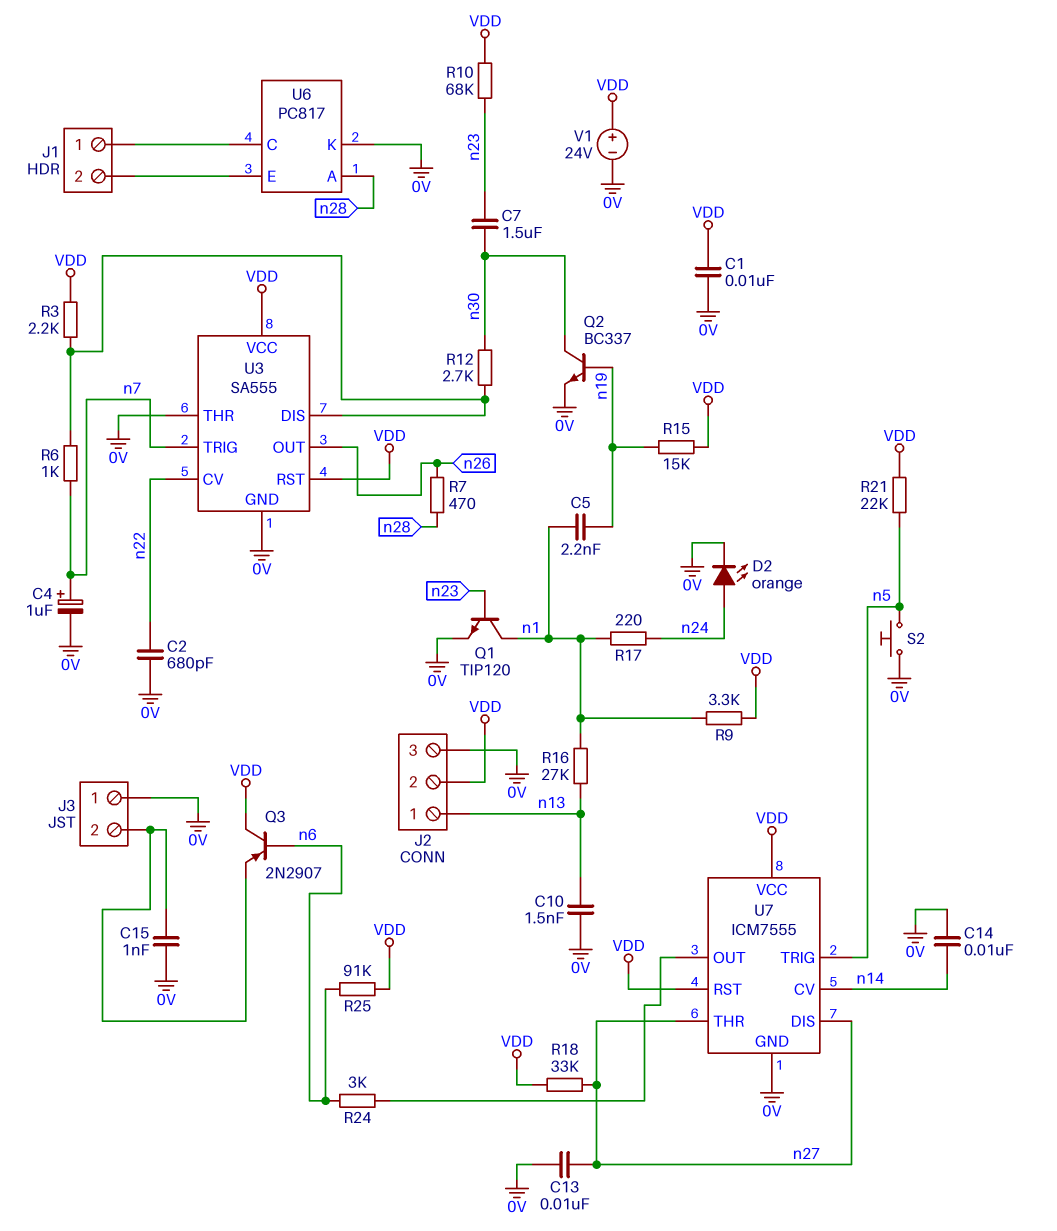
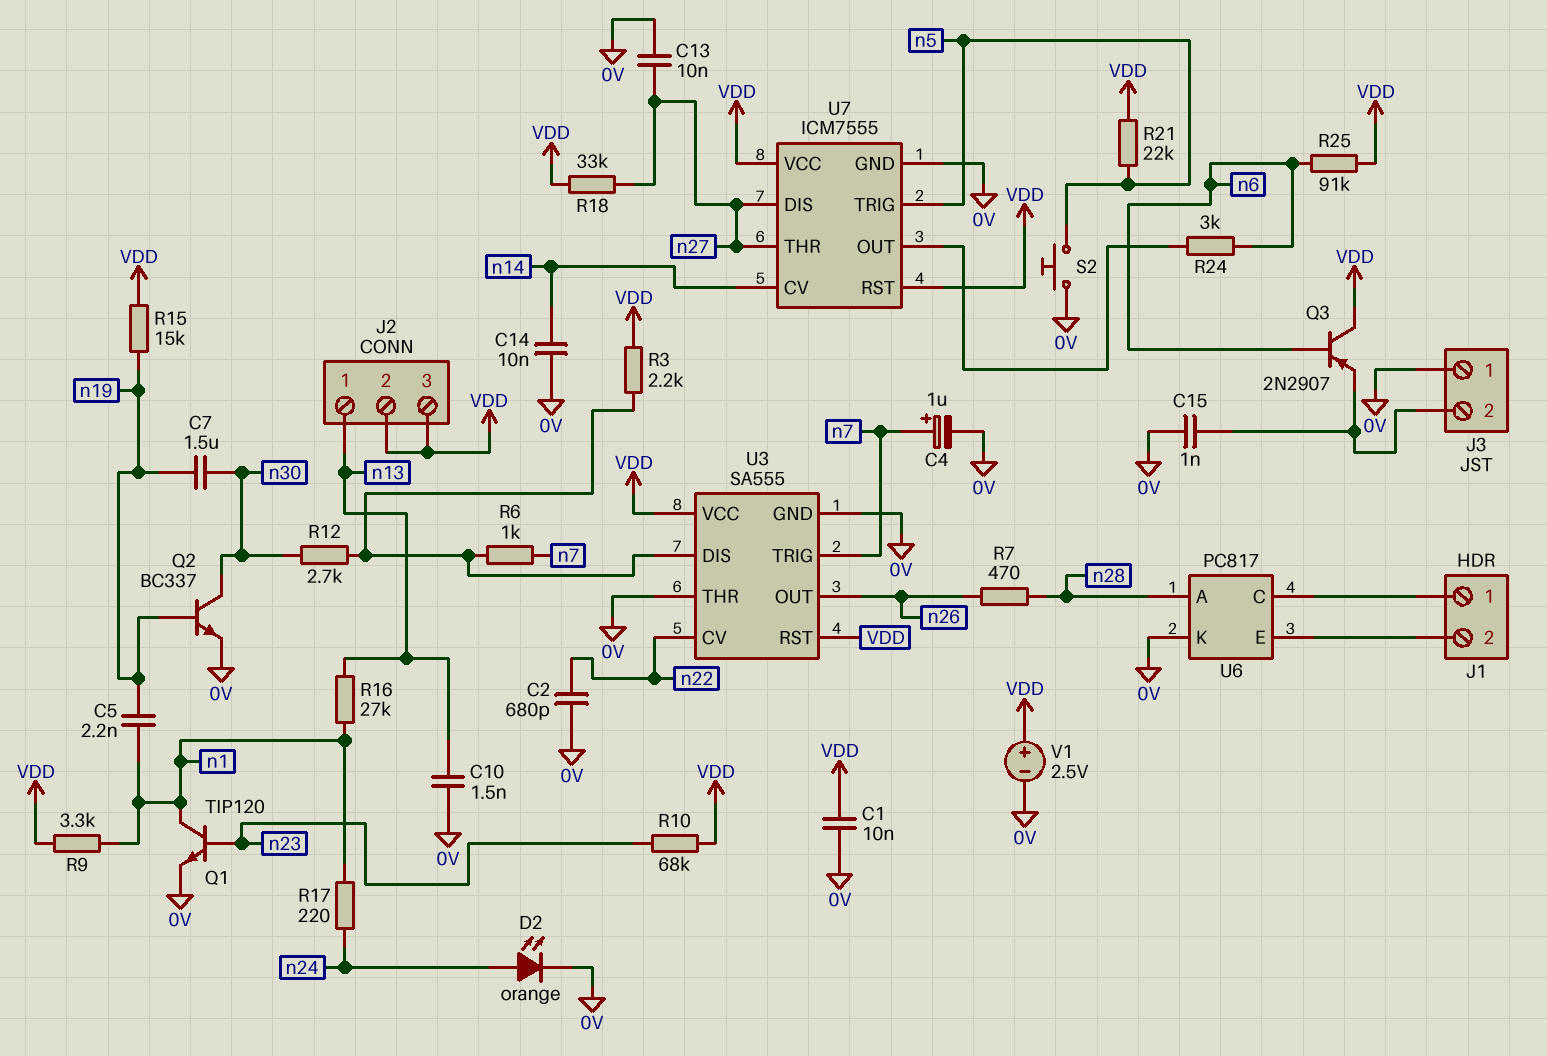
C7: 1.5uF (n23, n30) -> 1.5uF (n19, n30)
J2 pin 3: 0V -> VDD
V1: 24V (plus VDD, minus 0V) -> 2.5V (plus VDD, minus 0V)

